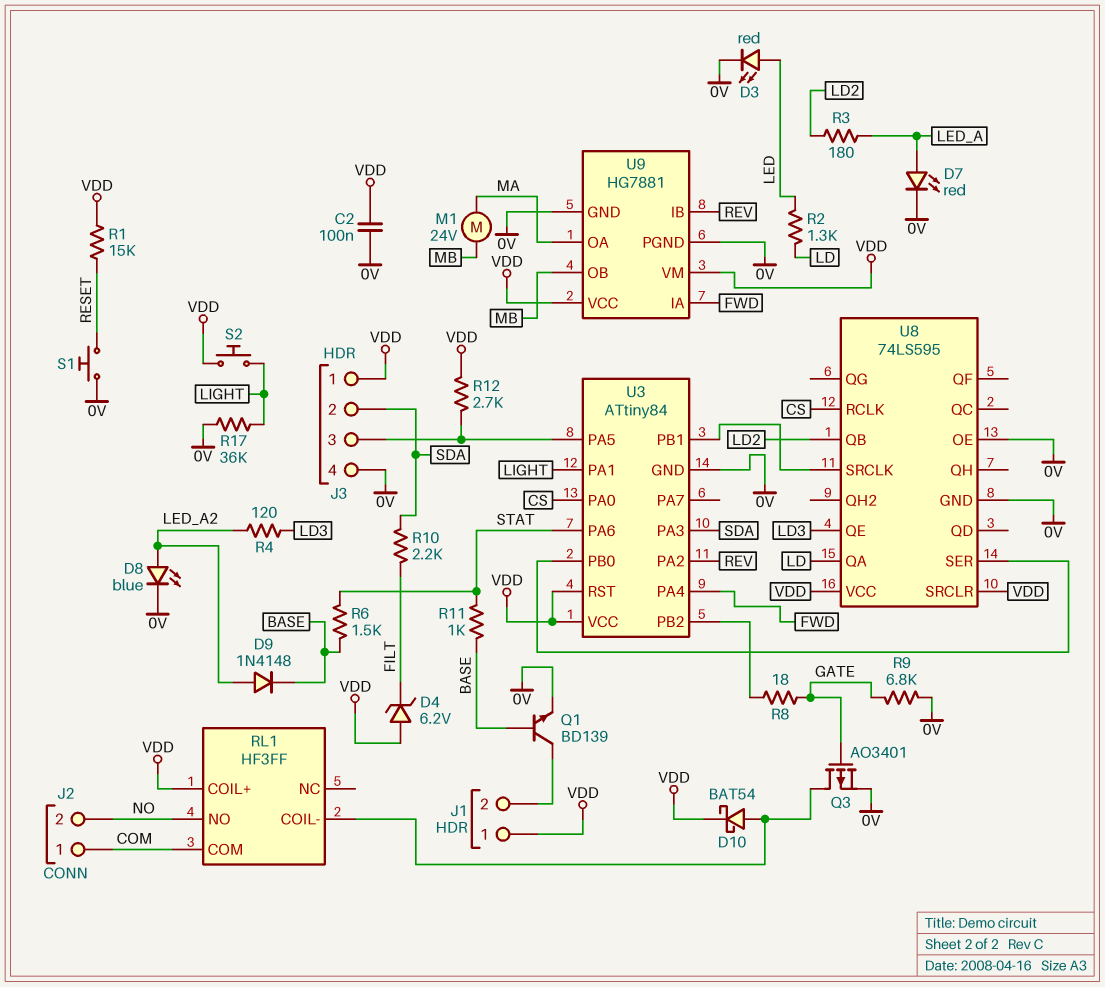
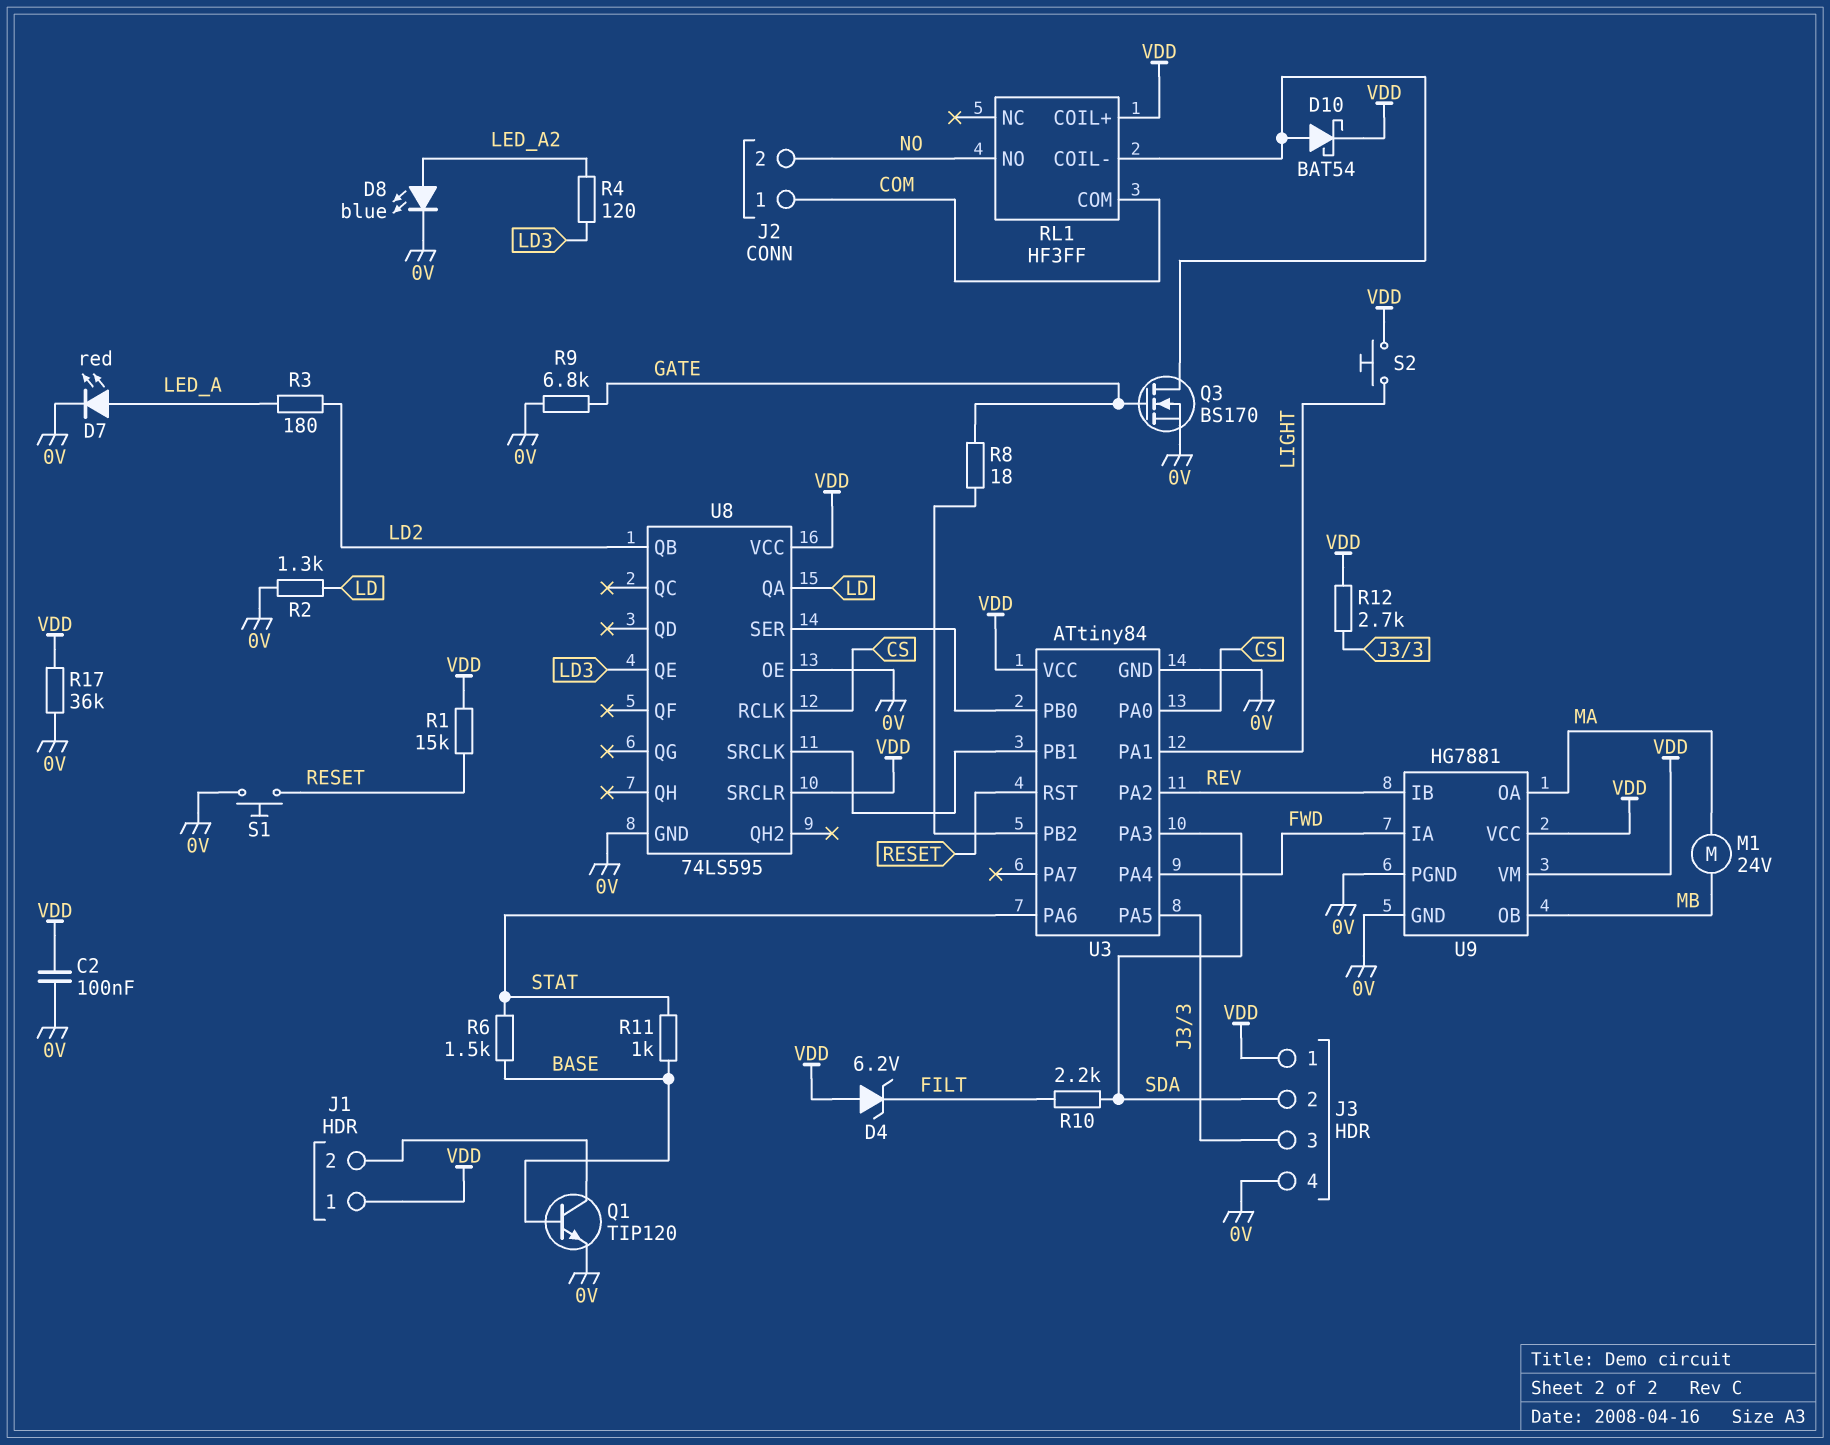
D3: LED red (A LED, K 0V) -> none
D9: diode 1N4148 (A LED_A2, K BASE) -> none
Q1: NPN BD139 (B BASE, C J1/2, E 0V) -> NPN TIP120 (B BASE, C J1/2, E 0V)
Q3: PMOS AO3401 (G GATE, D RL1/COIL-, S 0V) -> NMOS BS170 (G GATE, D RL1/COIL-, S 0V)
R2: 1.3k (LD, LED) -> 1.3k (0V, LD)
R17: 36k (0V, LIGHT) -> 36k (0V, VDD)
U3 pin RST: VDD -> RESET

